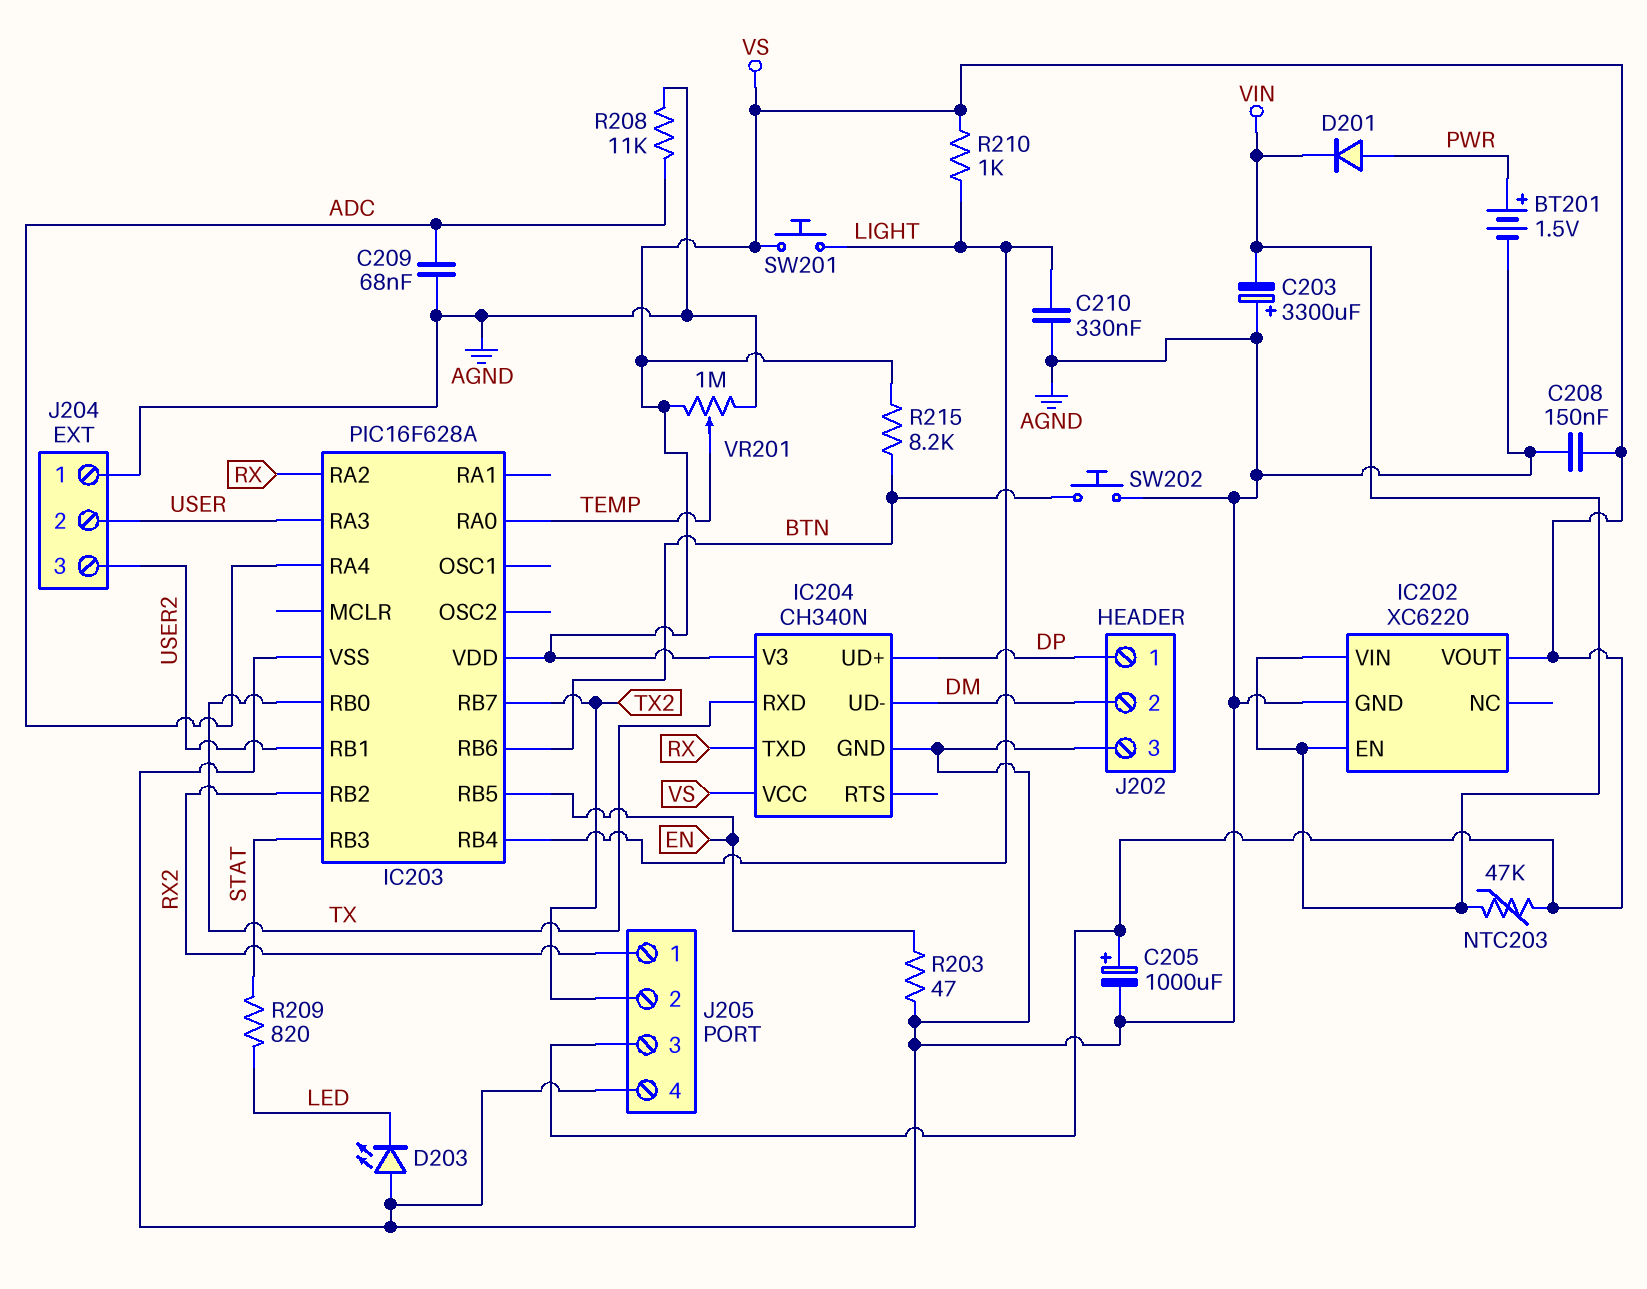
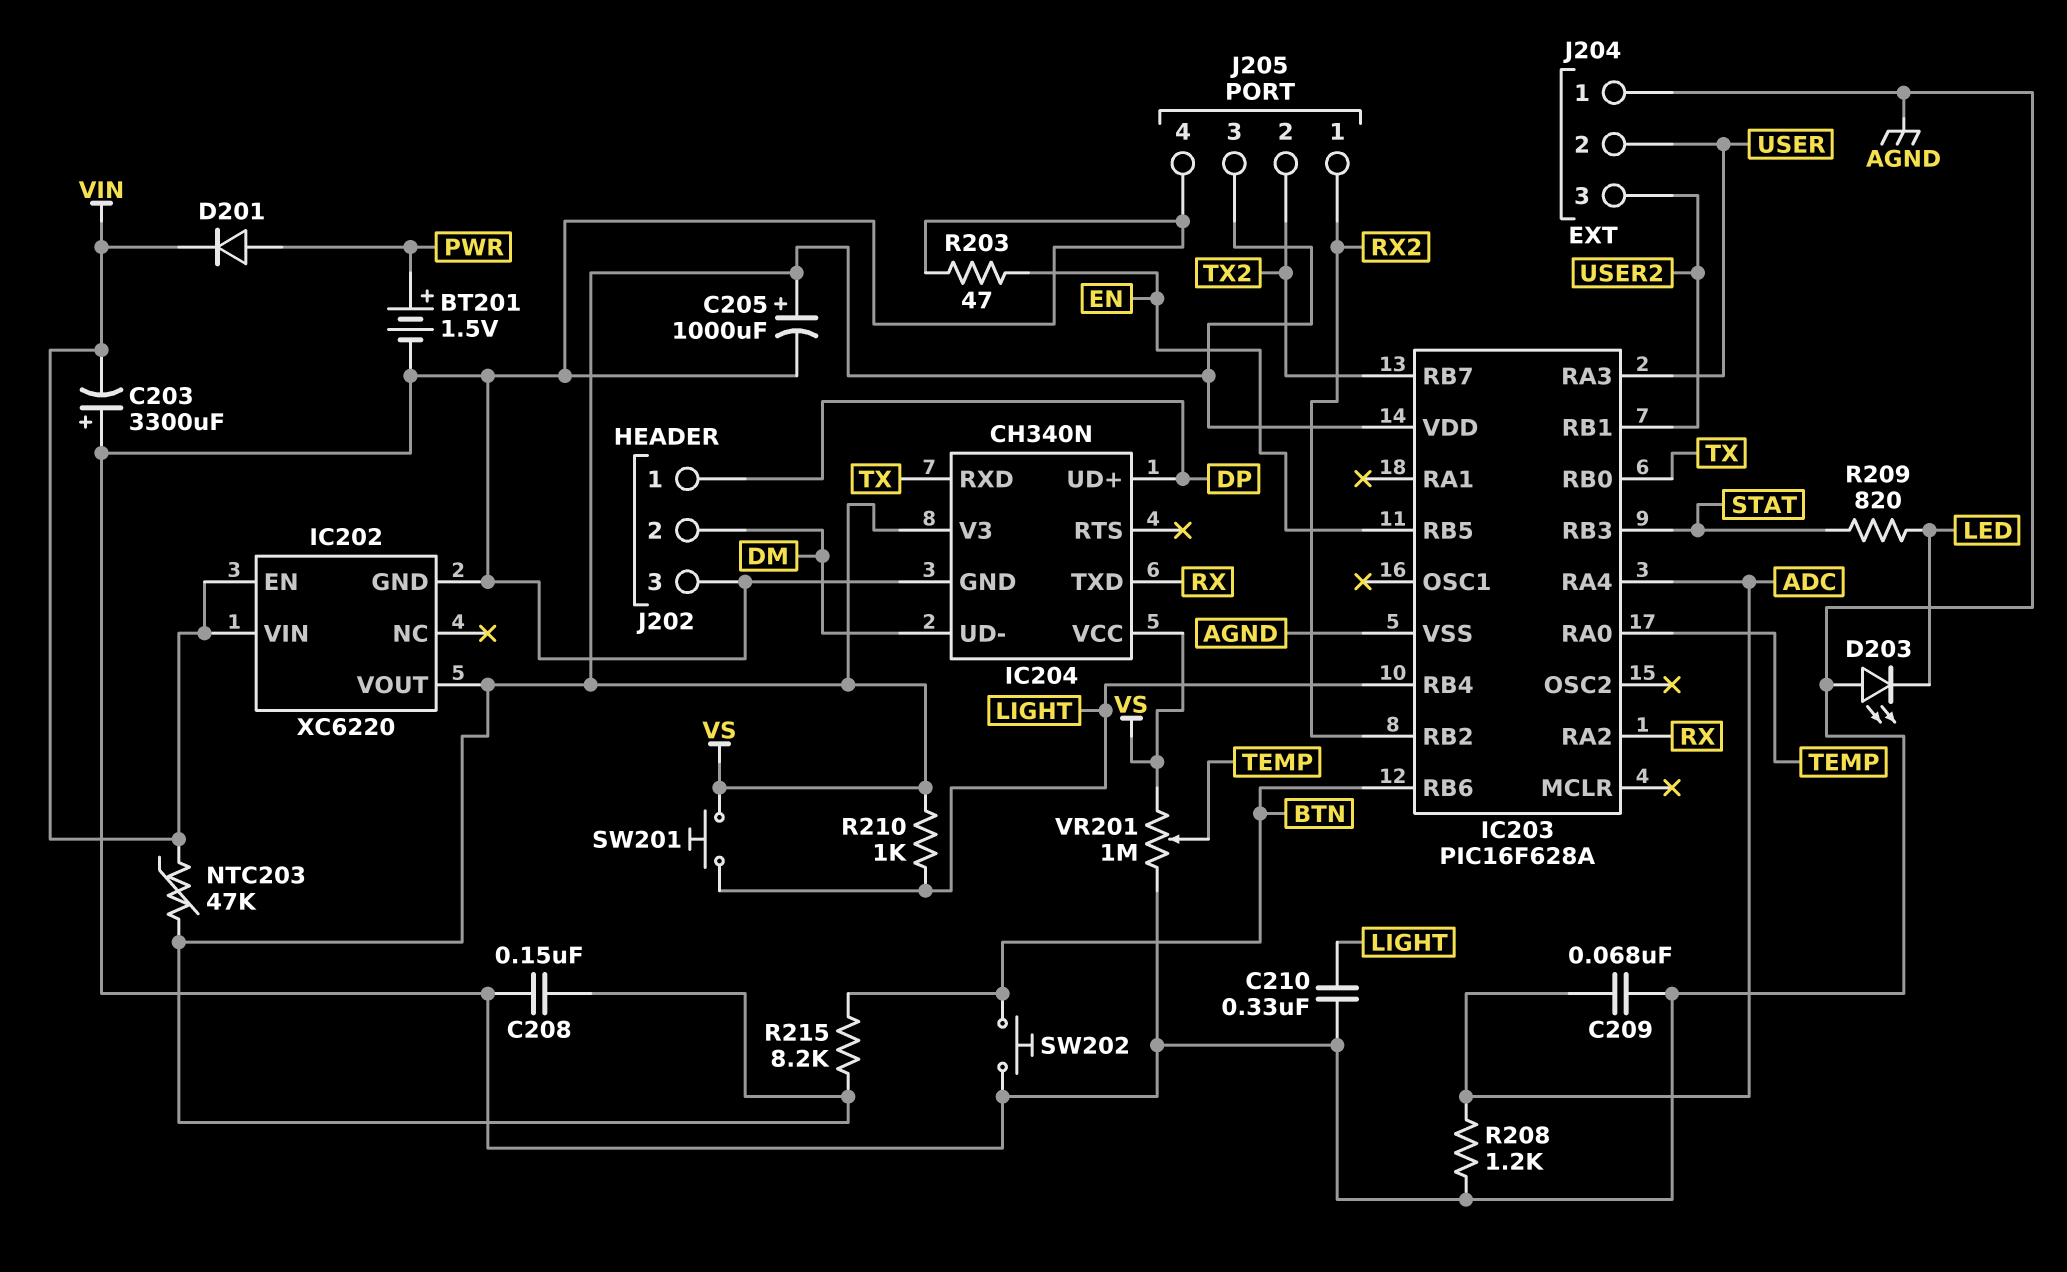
R208: 11k (ADC, AGND) -> 1.2k (ADC, AGND)

